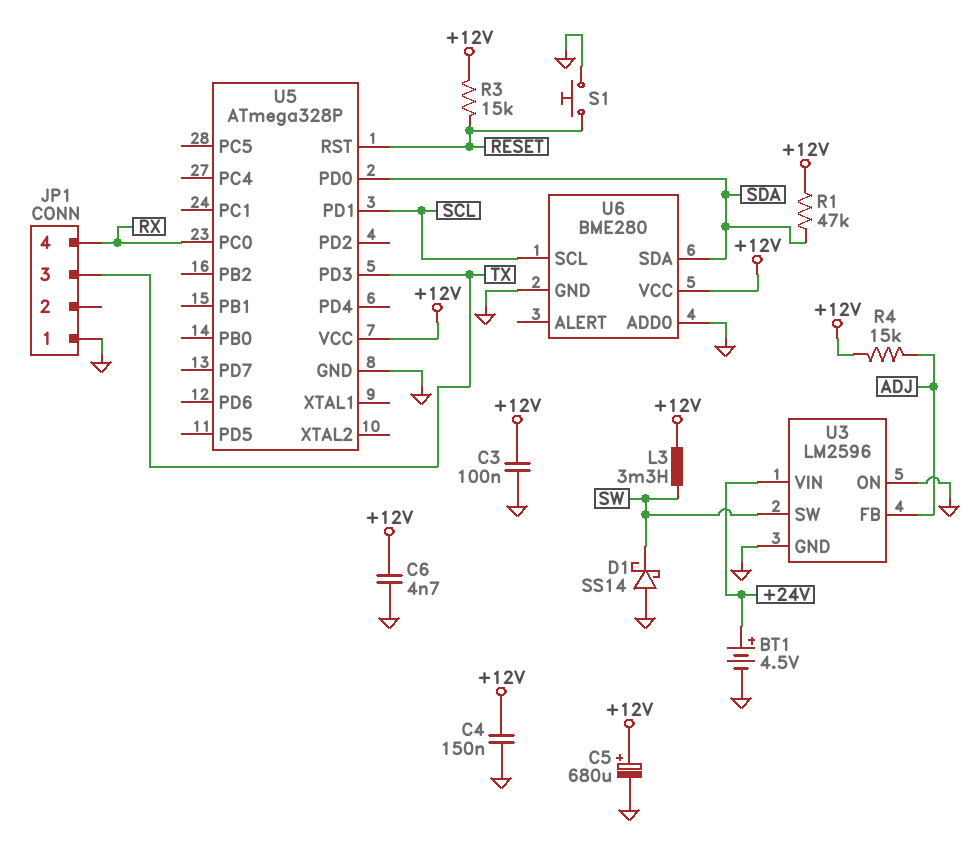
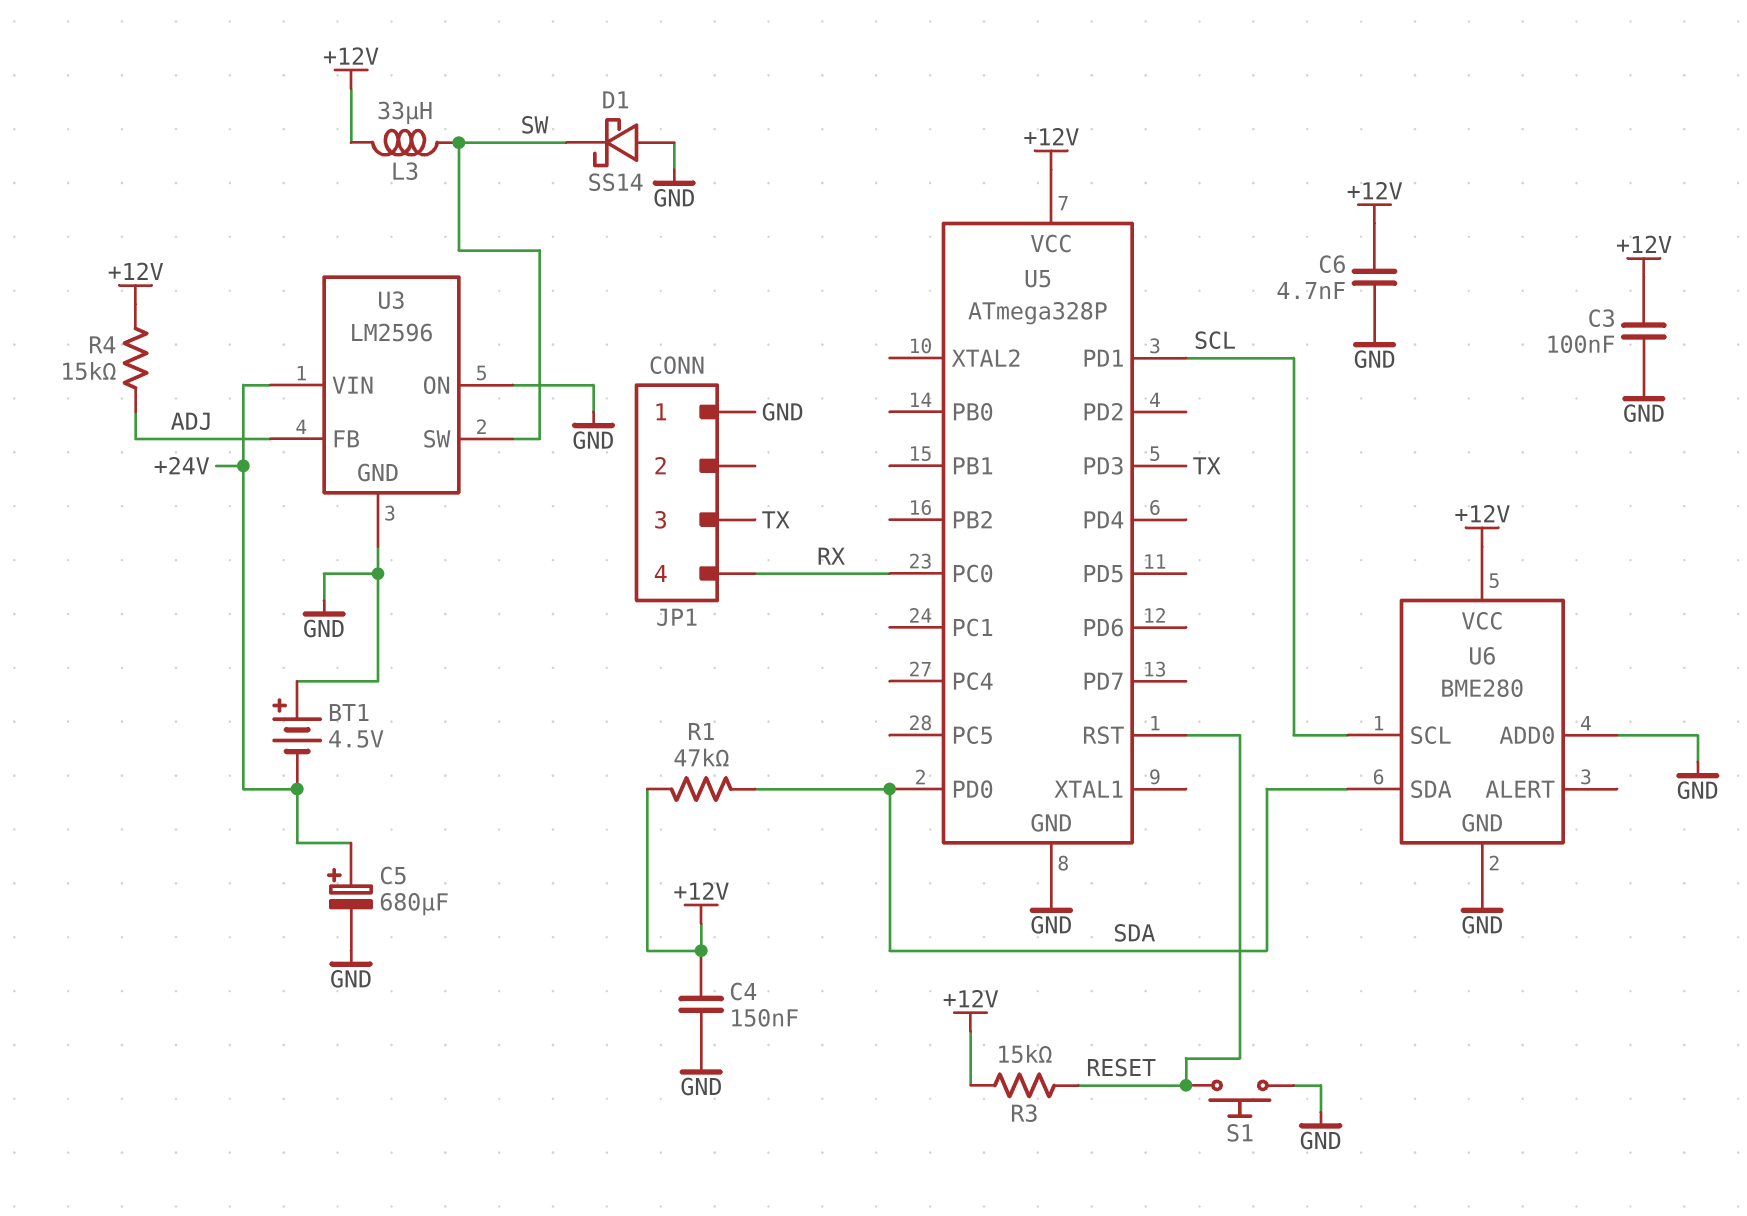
BT1: 4.5V (plus +24V, minus GND) -> 4.5V (plus GND, minus +24V)
C5: 680uF (plus +12V, minus GND) -> 680uF (plus +24V, minus GND)
L3: 3.3mH (+12V, SW) -> 33uH (+12V, SW)

